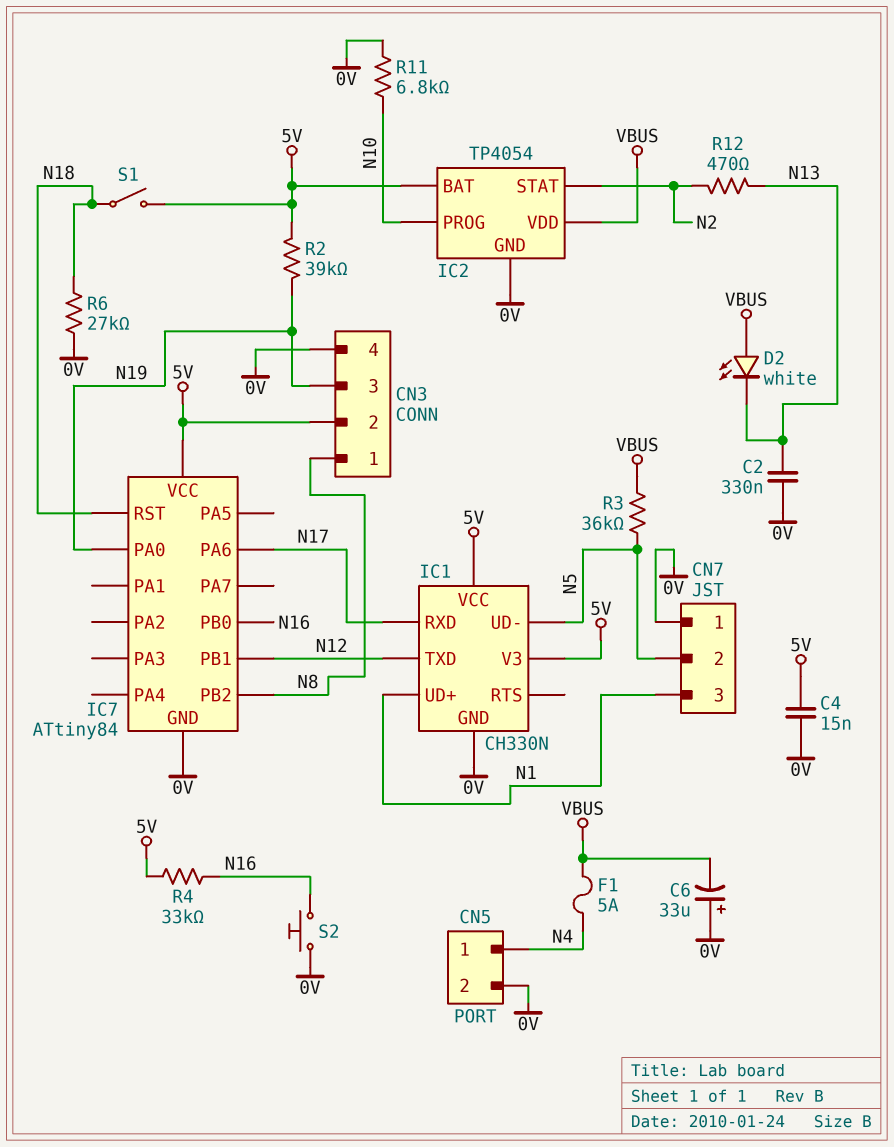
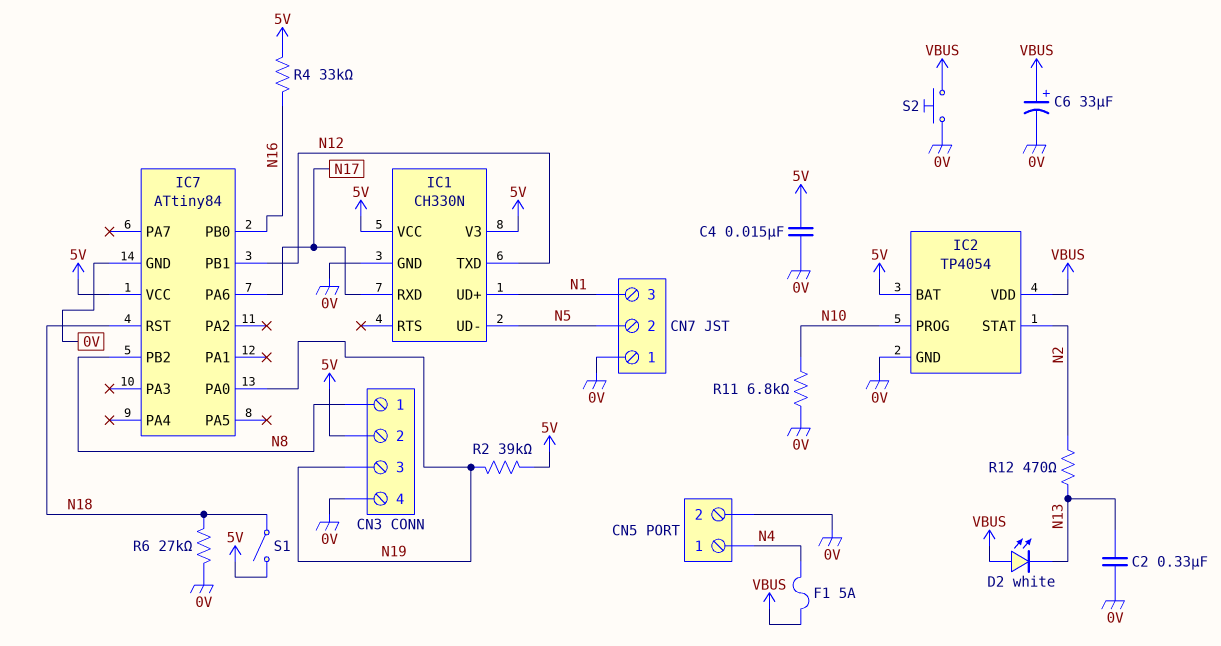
C6: 33uF (plus 0V, minus VBUS) -> 33uF (plus VBUS, minus 0V)
R3: 36k (N5, VBUS) -> none
S2: button (0V, N16) -> button (0V, VBUS)

